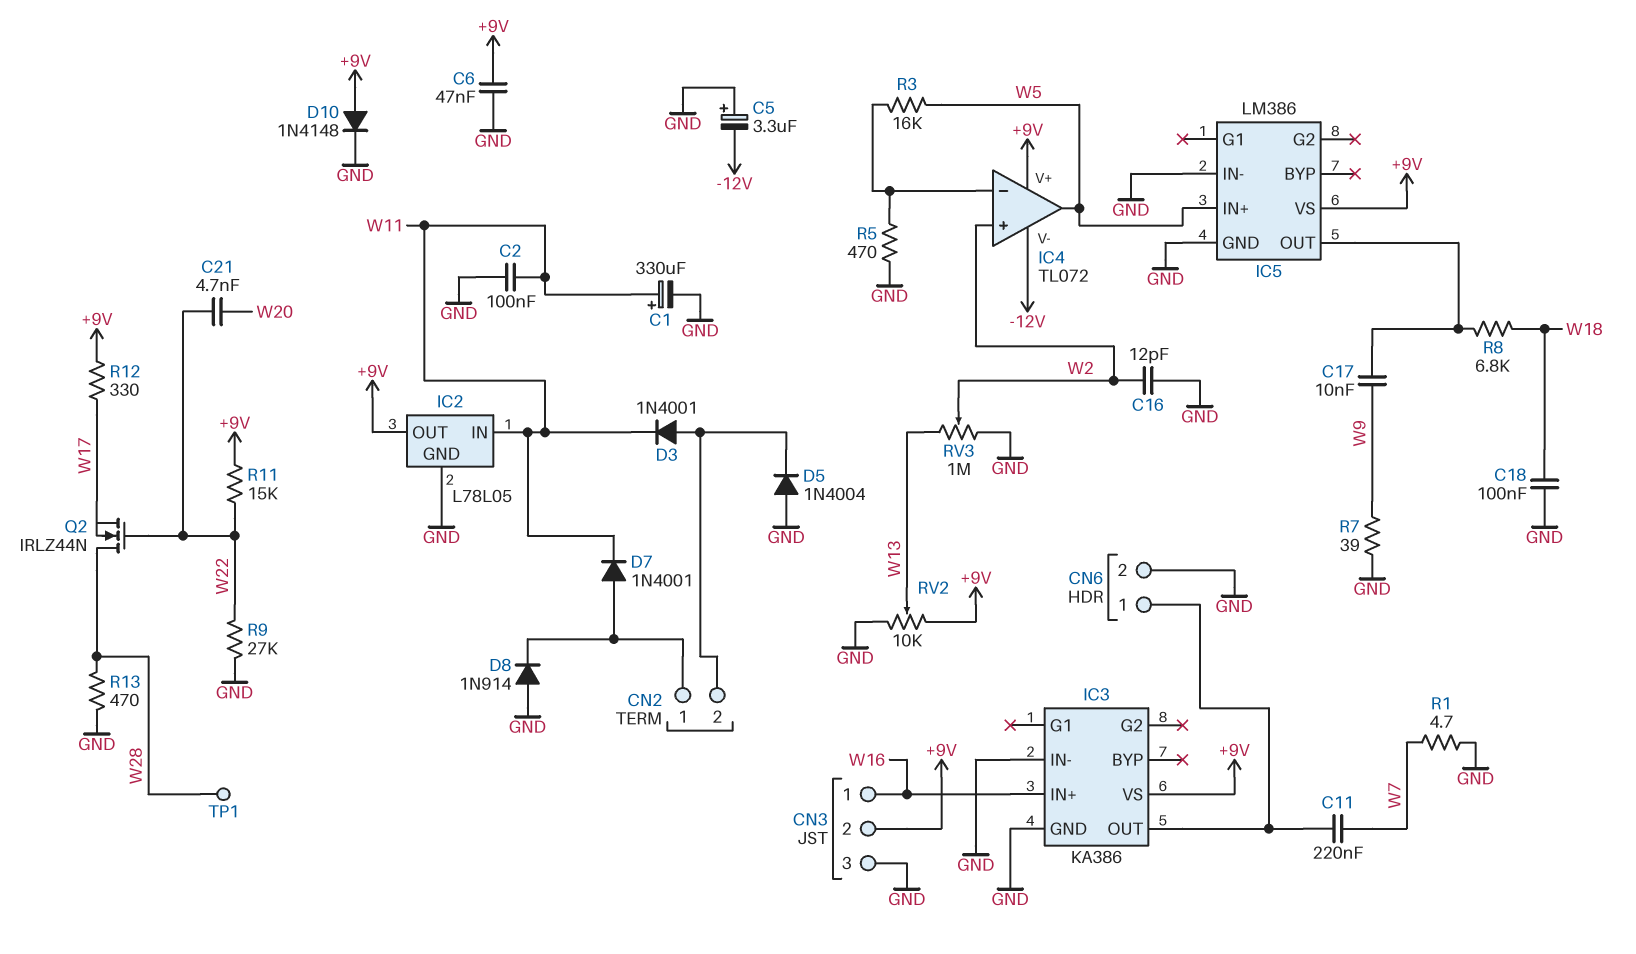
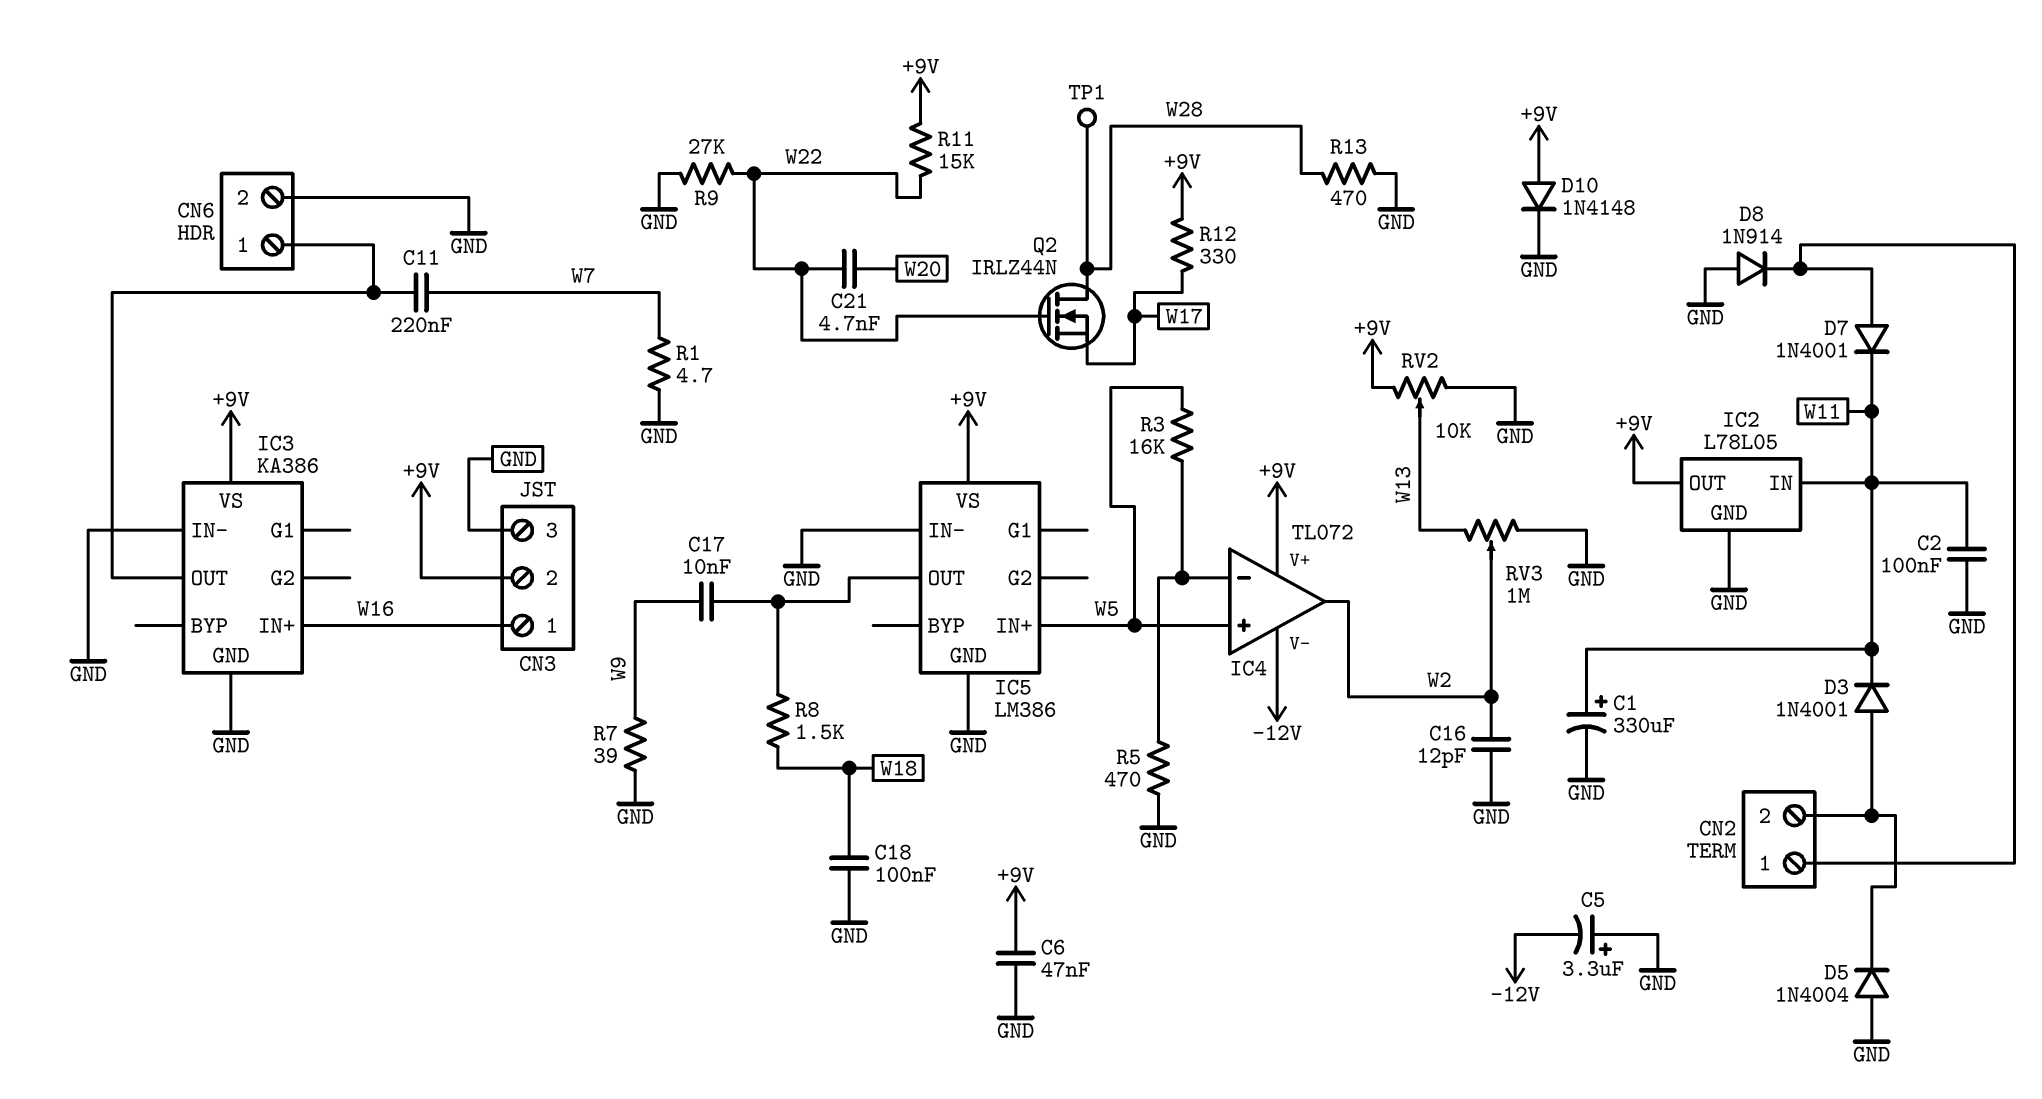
IC4 pin in+: W2 -> W5
IC4 pin out: W5 -> W2
R8: 6.8k (IC5/OUT, W18) -> 1.5k (IC5/OUT, W18)

